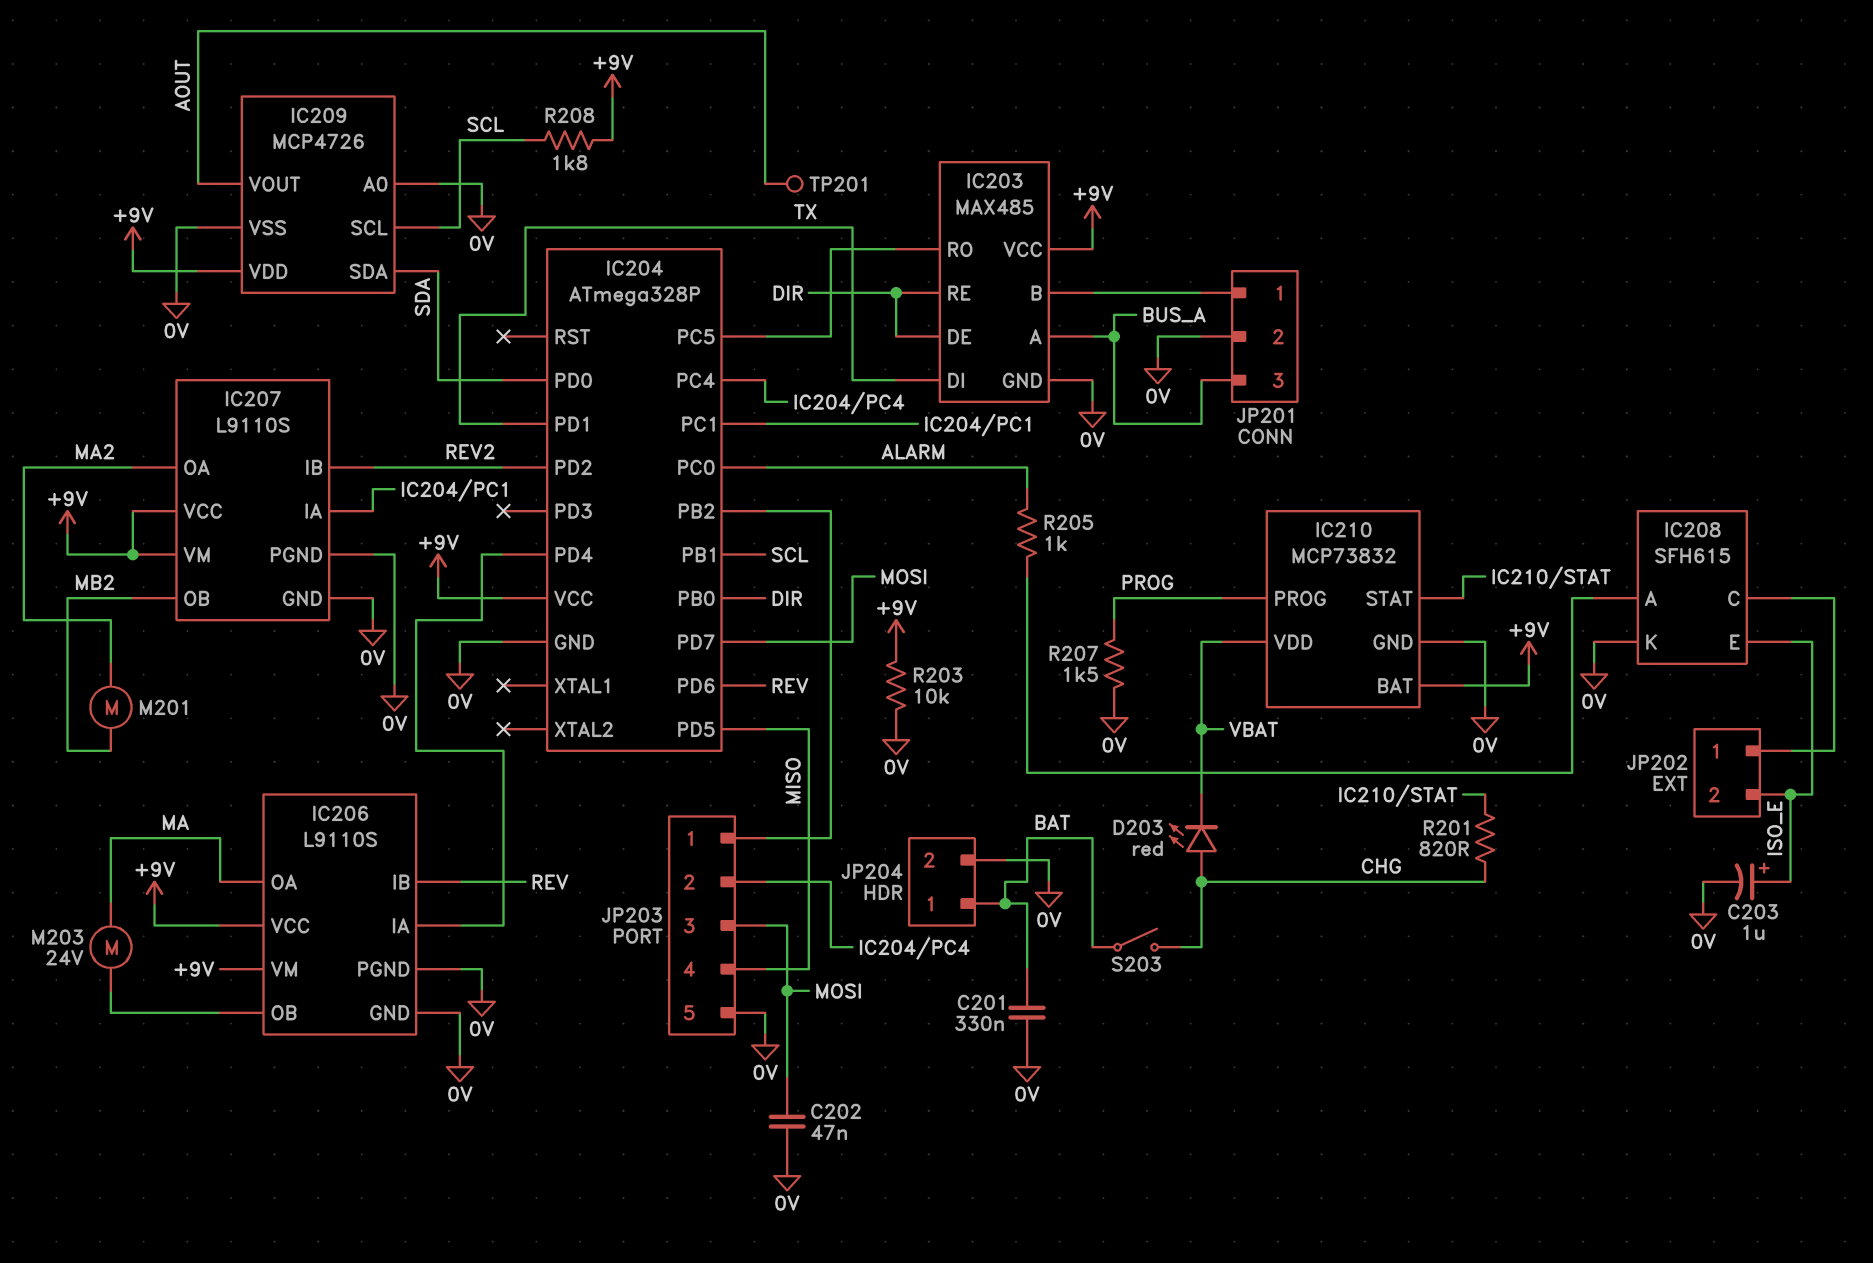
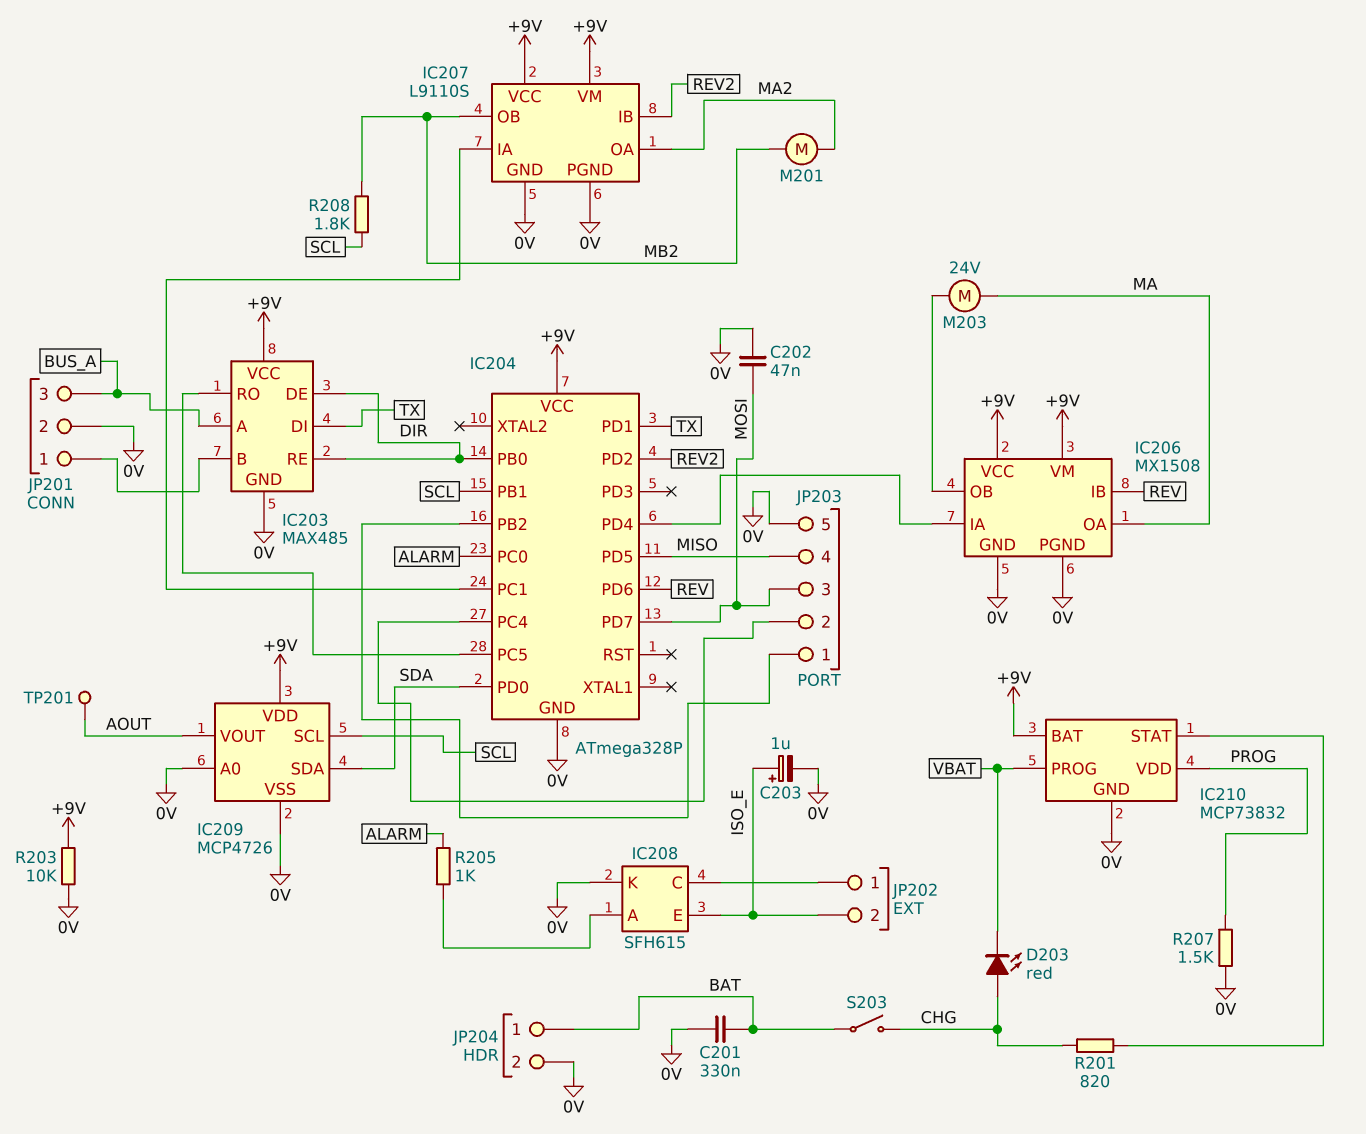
IC206: L9110S -> MX1508
IC210 pin PROG: PROG -> VBAT
IC210 pin VDD: VBAT -> PROG
R208: 1.8k (+9V, SCL) -> 1.8k (MB2, SCL)

